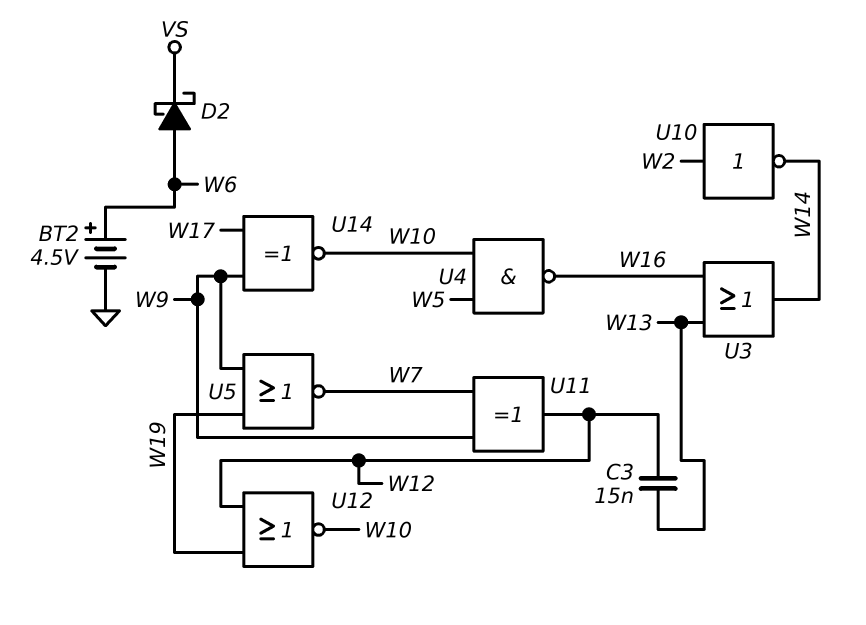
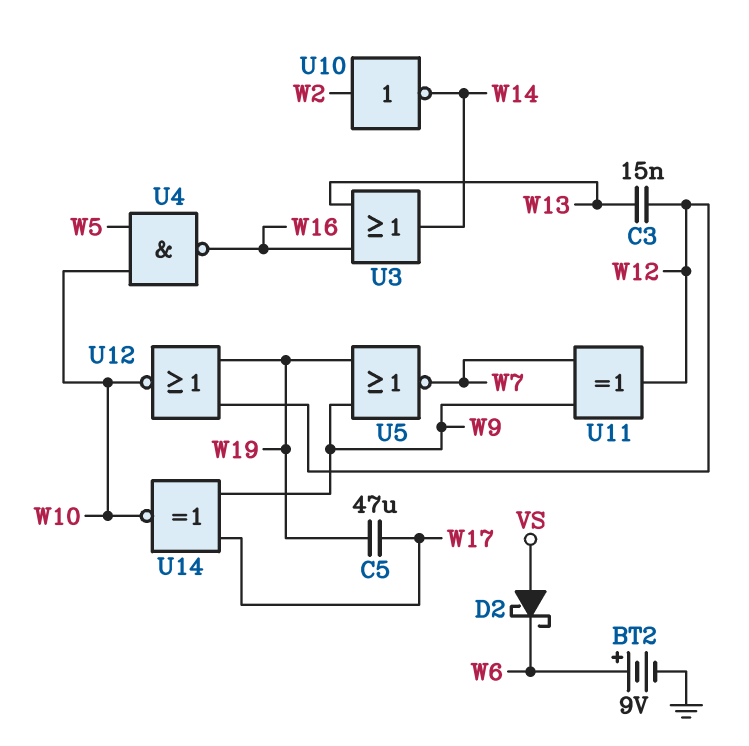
BT2: 4.5V (plus W6, minus GND) -> 9V (plus W6, minus GND)
C5: none -> 47uF (W17, W19)
D2: schottky (A W6, K VS) -> schottky (A VS, K W6)

